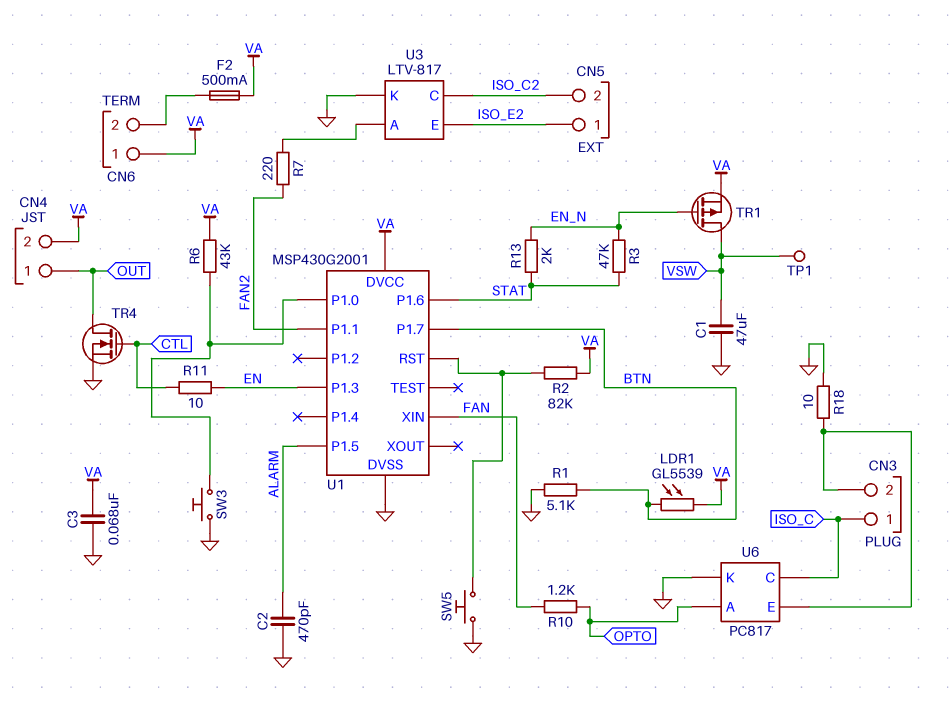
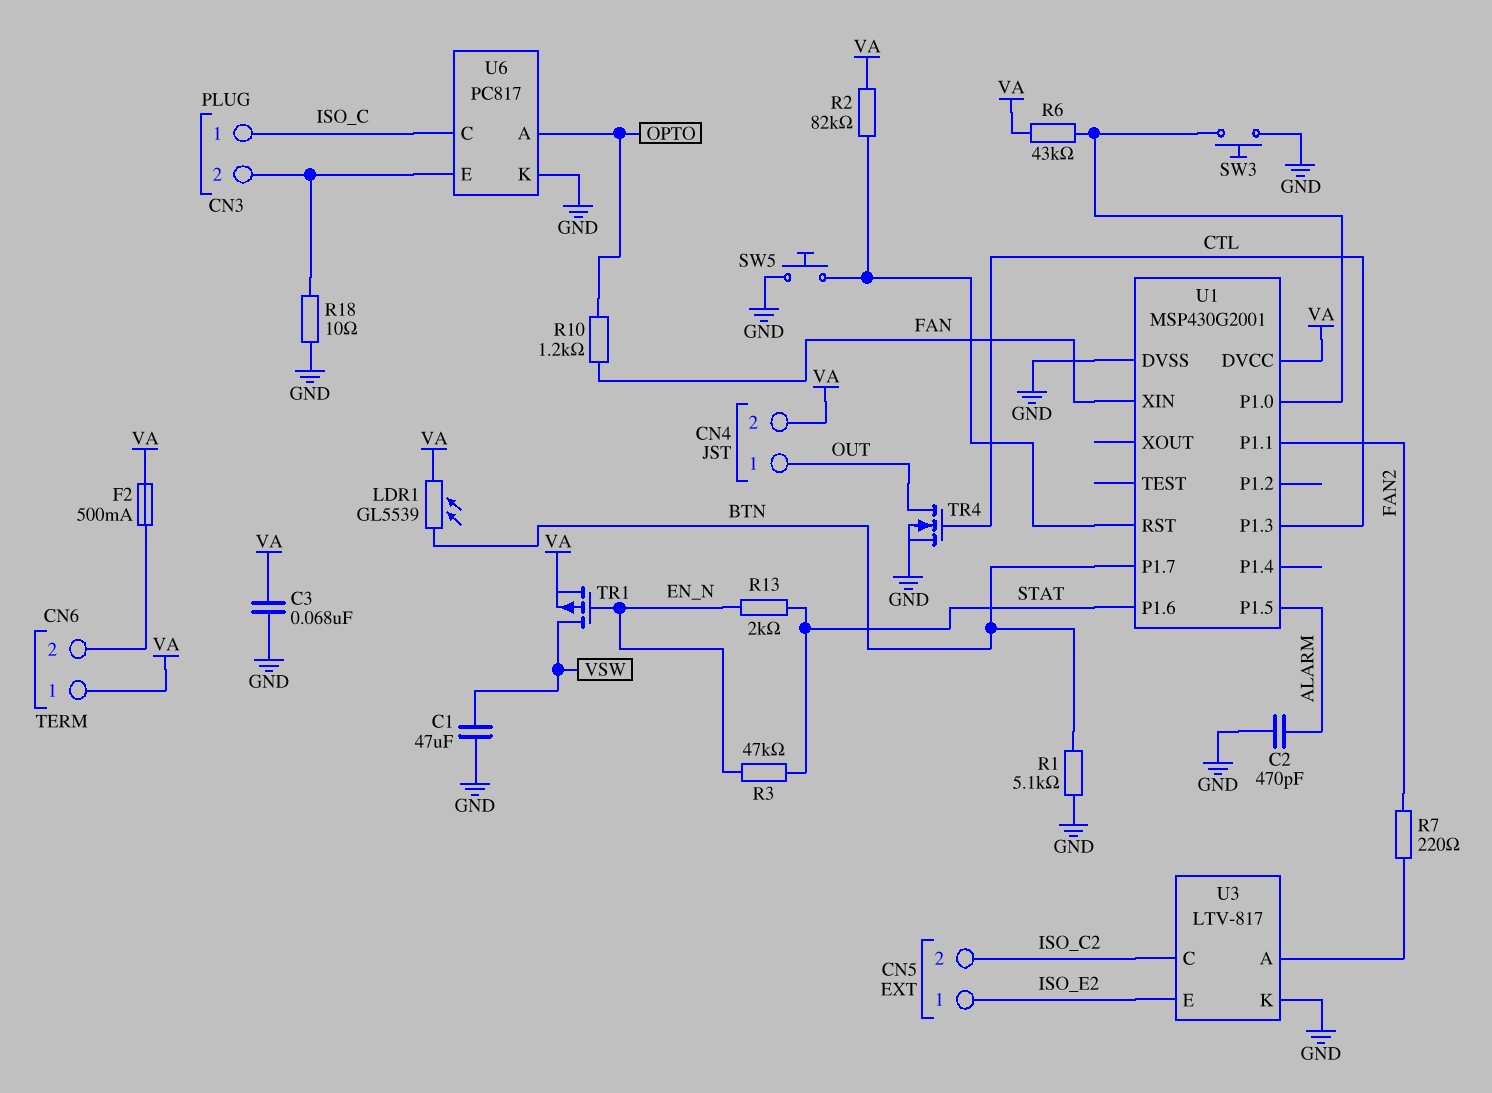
R11: 10 (CTL, EN) -> none
TP1: test point (VSW) -> none
U1 pin P1.3: EN -> CTL

